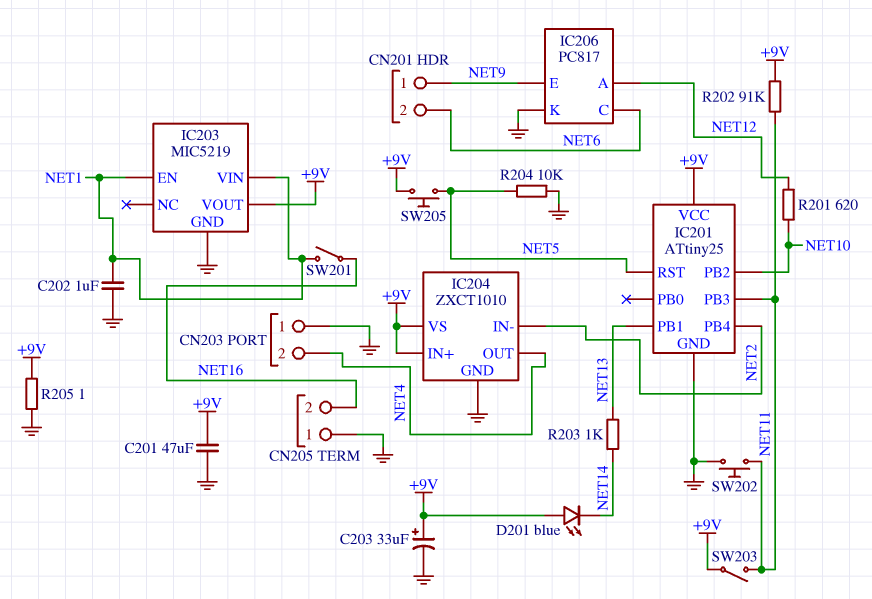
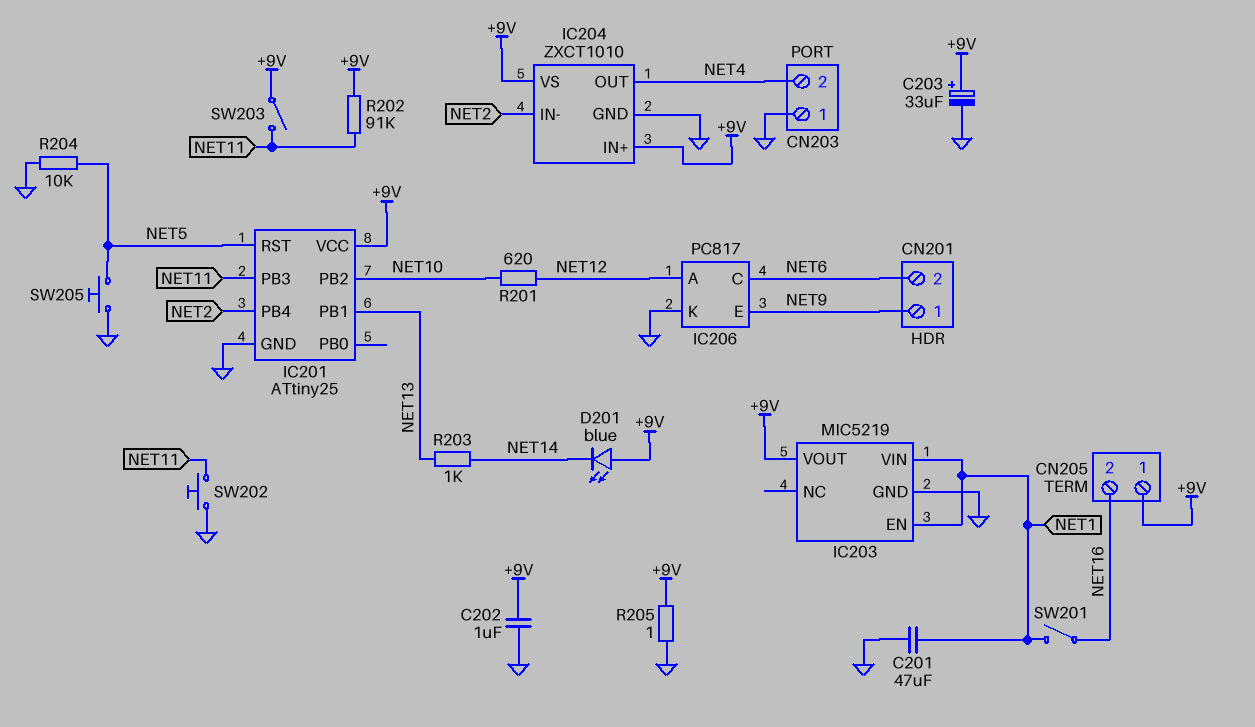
C201: 47uF (+9V, GND) -> 47uF (GND, NET1)
C202: 1uF (GND, NET1) -> 1uF (+9V, GND)
CN205 pin 1: GND -> +9V
SW205: button (+9V, NET5) -> button (GND, NET5)

